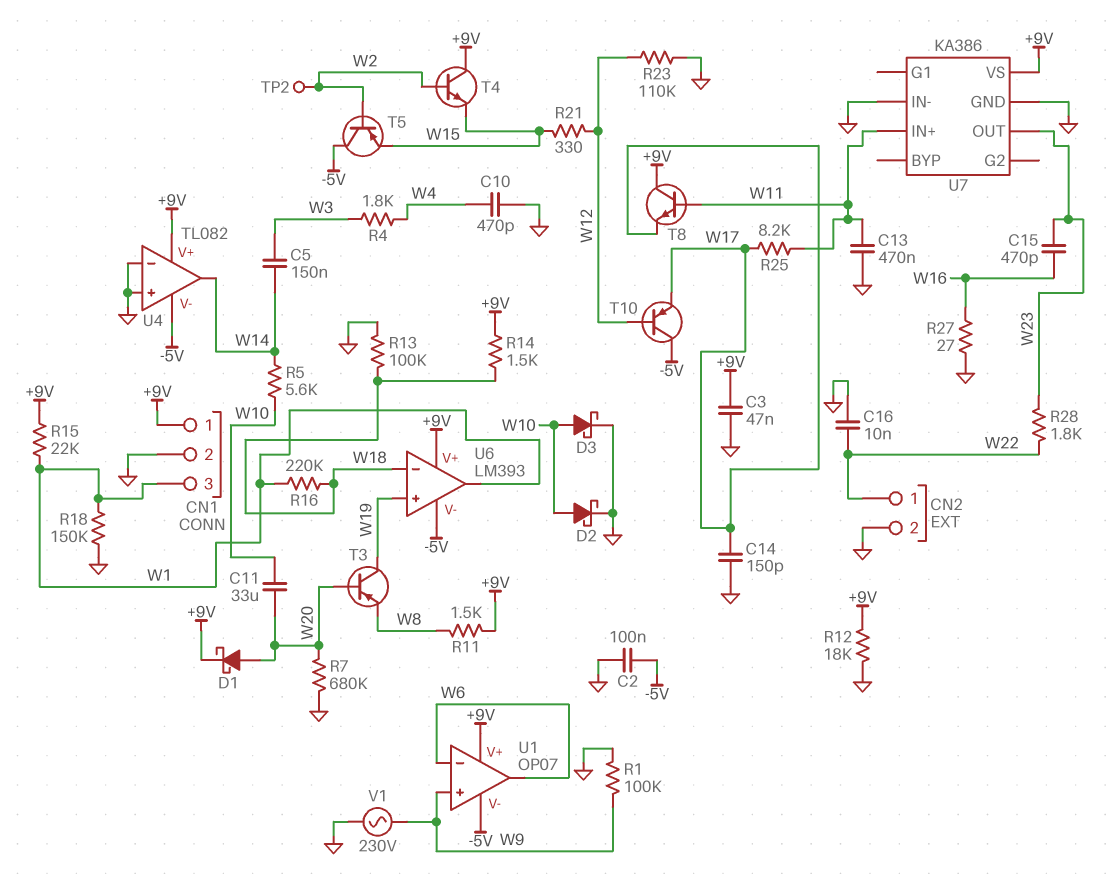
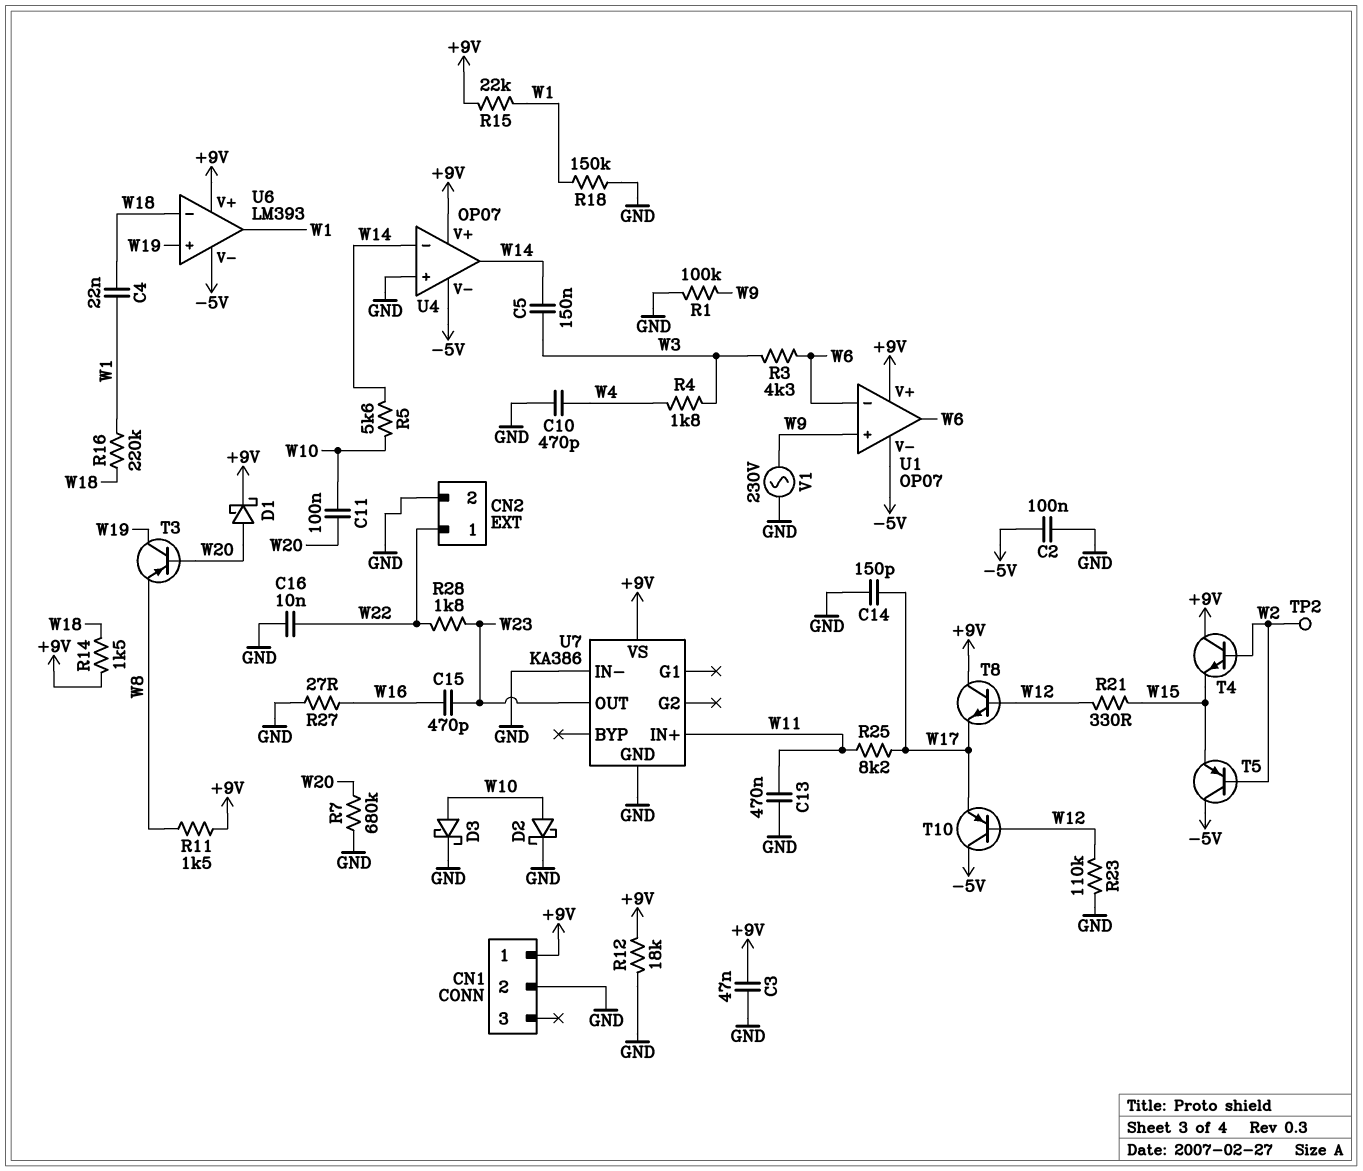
C4: none -> 22nF (W1, W18)
C11: 33uF (W10, W20) -> 100nF (W10, W20)
CN1 pin 3: W1 -> none
R3: none -> 4.3k (W3, W6)
R13: 100k (GND, W18) -> none
T8: NPN (B W11, C +9V, E W17) -> NPN (B W12, C +9V, E W17)
U4: TL082 -> OP07
U4 pin in-: GND -> W14

